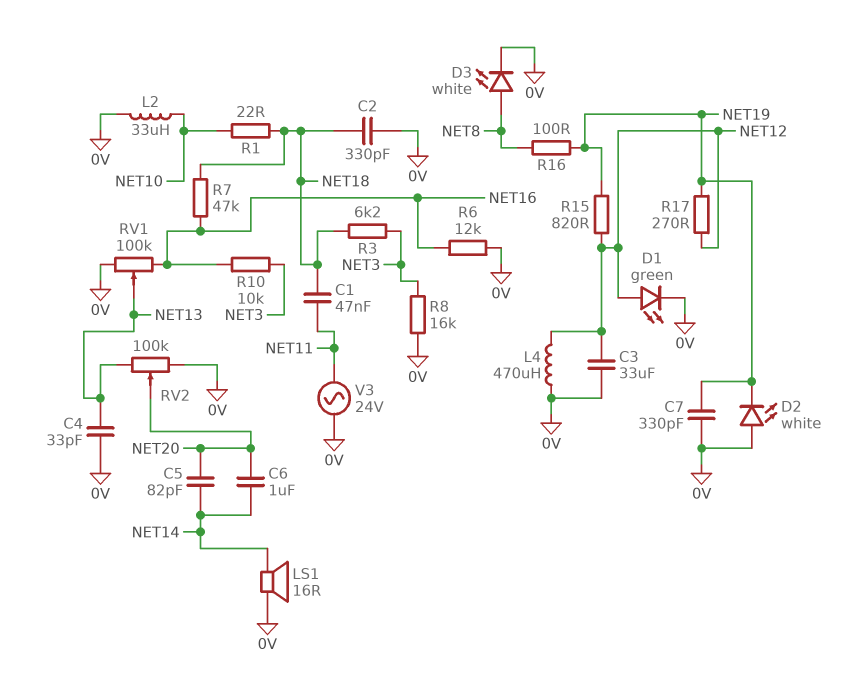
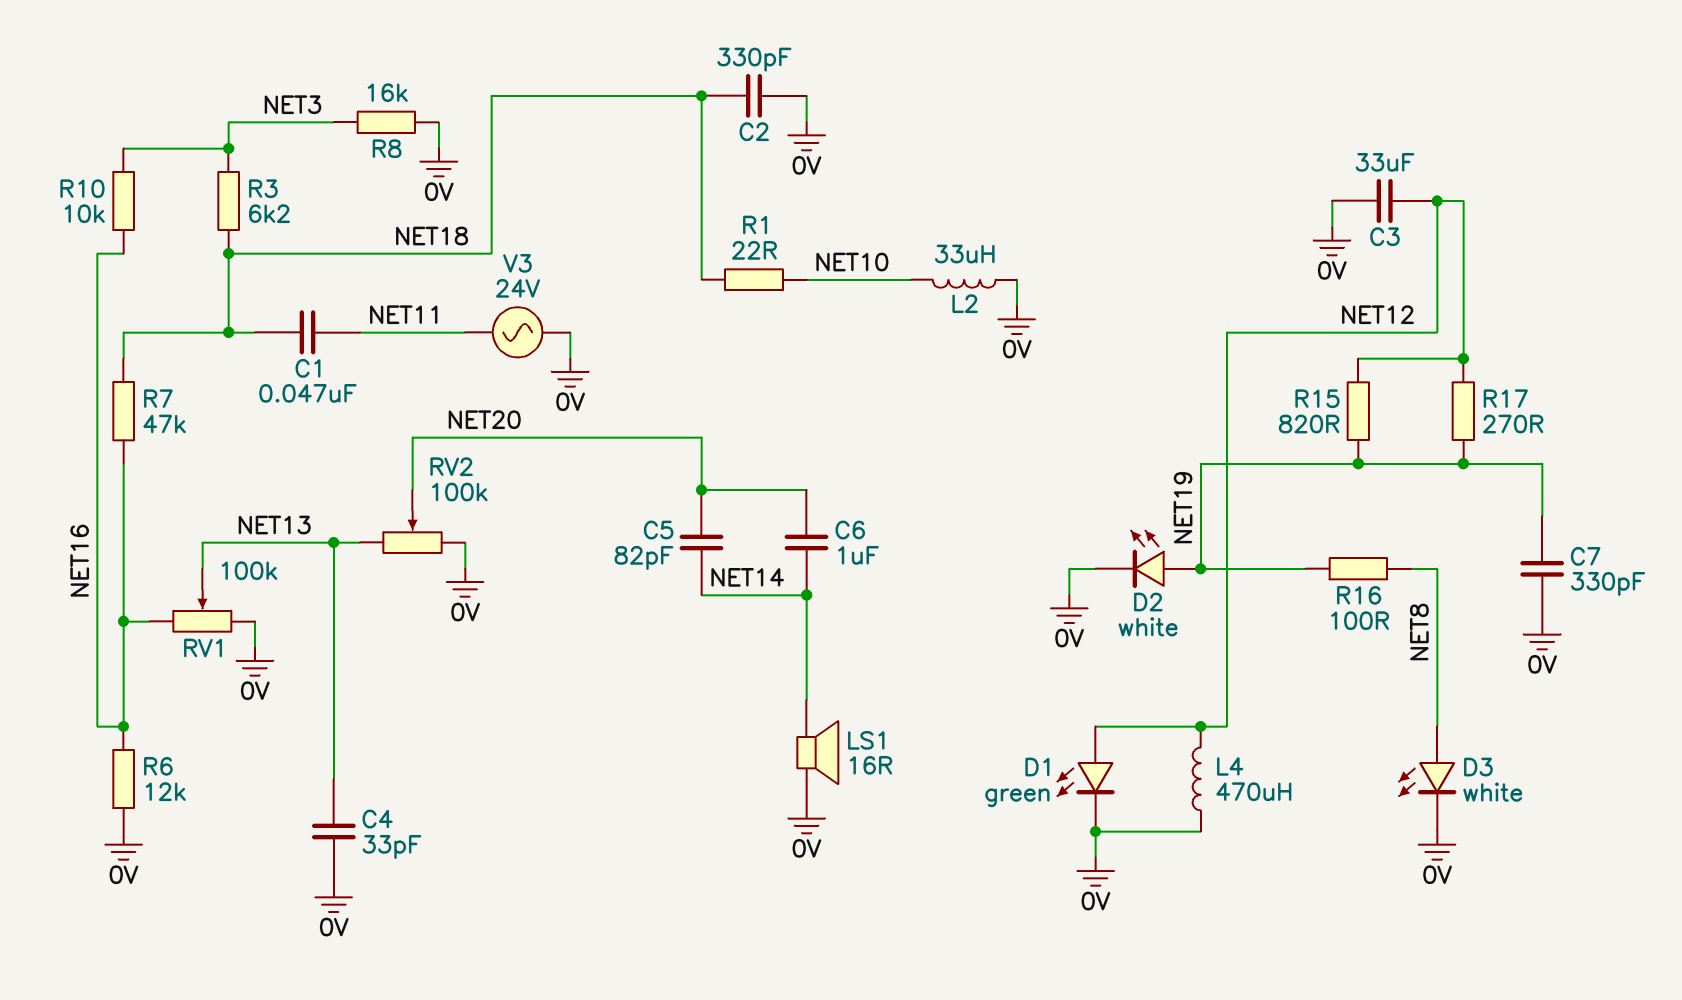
D2: LED white (A 0V, K NET19) -> LED white (A NET19, K 0V)

